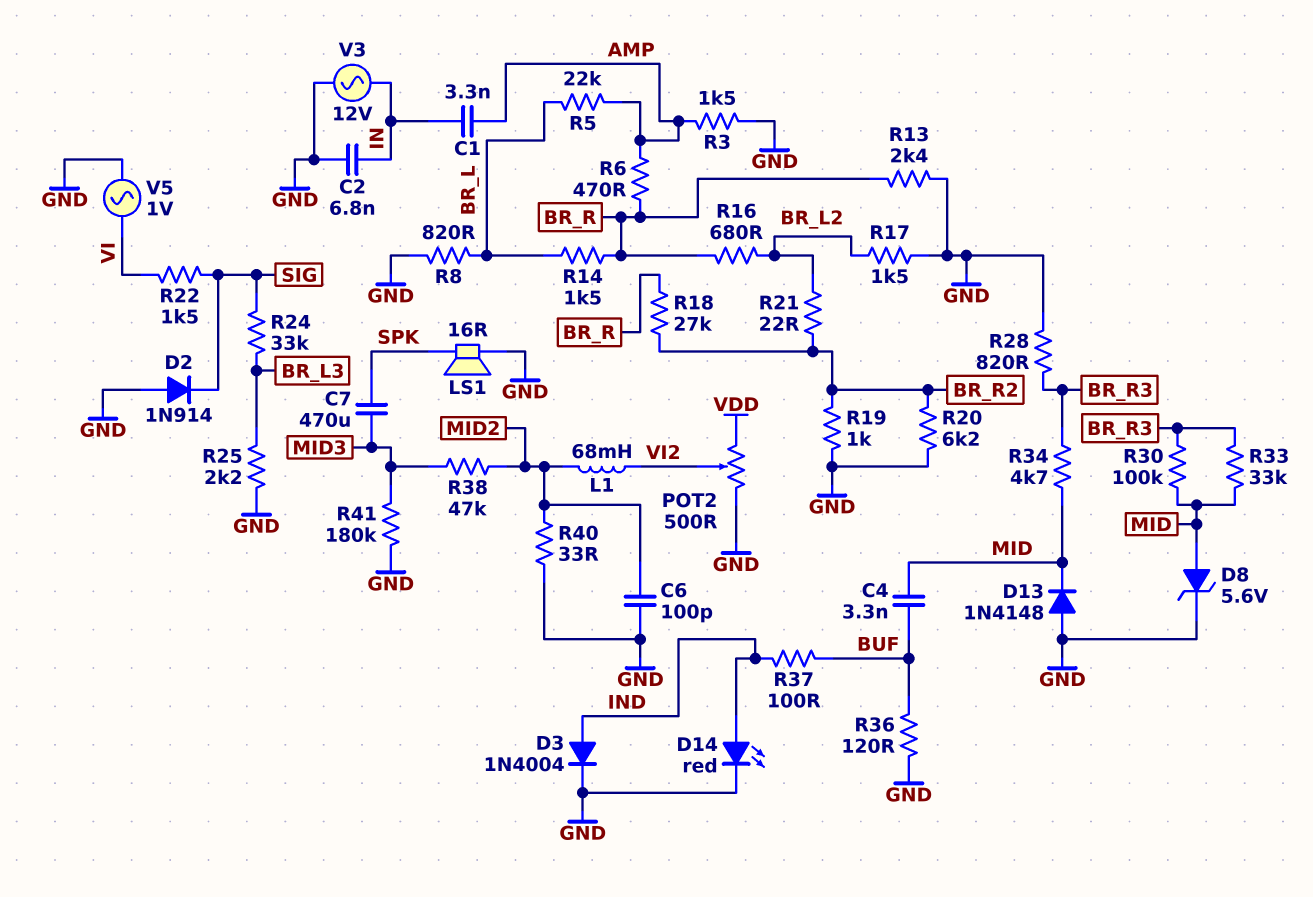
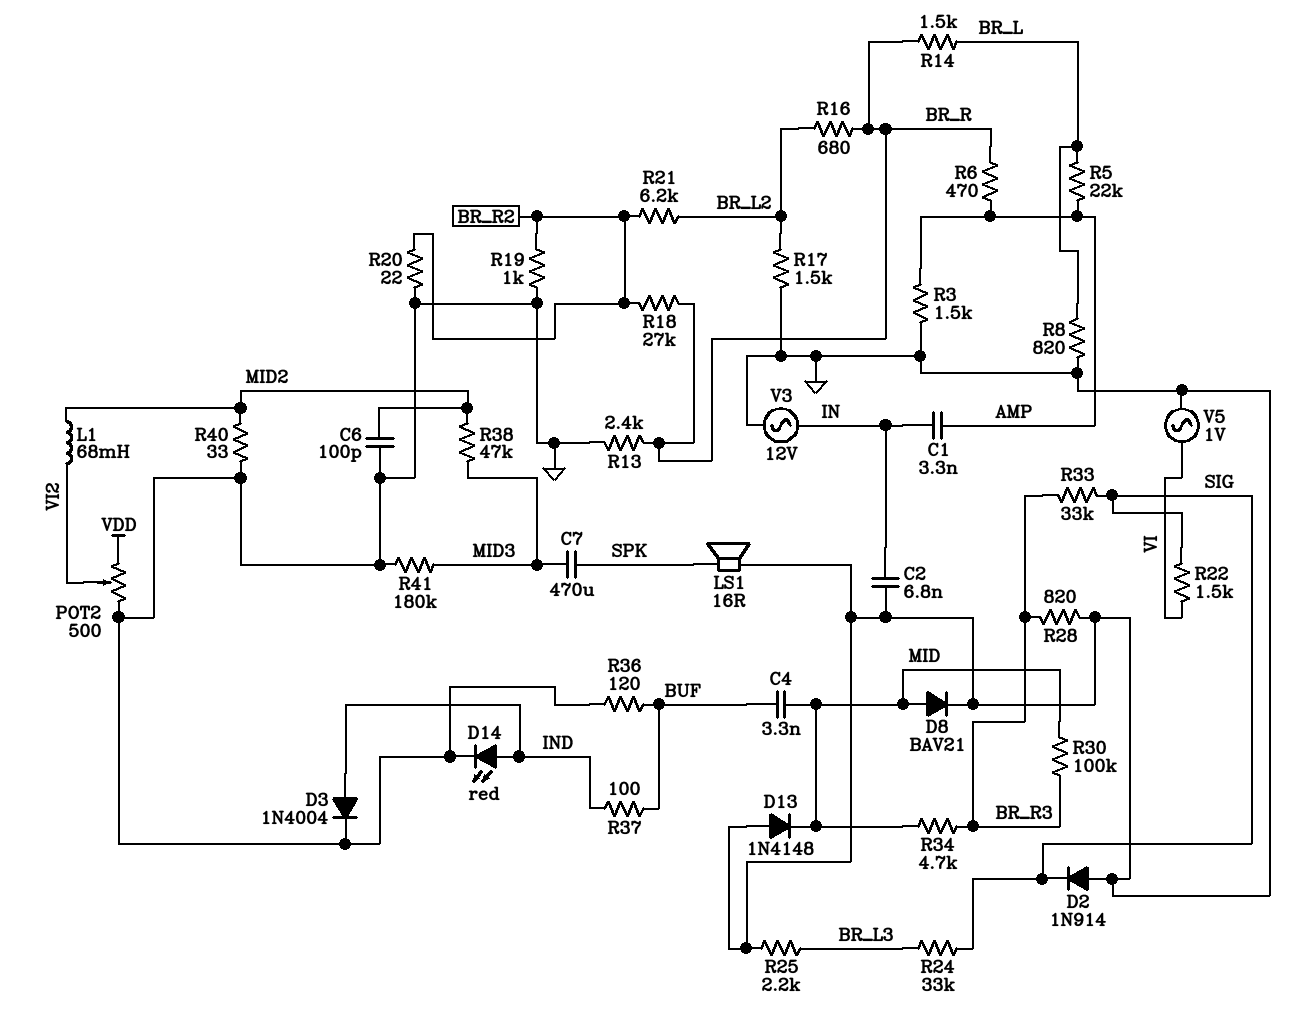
D8: zener 5.6V (A MID, K GND) -> diode BAV21 (A MID, K GND)
R20: 6.2k (BR_R2, GND) -> 22 (BR_R2, GND)
R21: 22 (BR_L2, BR_R2) -> 6.2k (BR_L2, BR_R2)
R33: 33k (BR_R3, MID) -> 33k (BR_R3, SIG)

